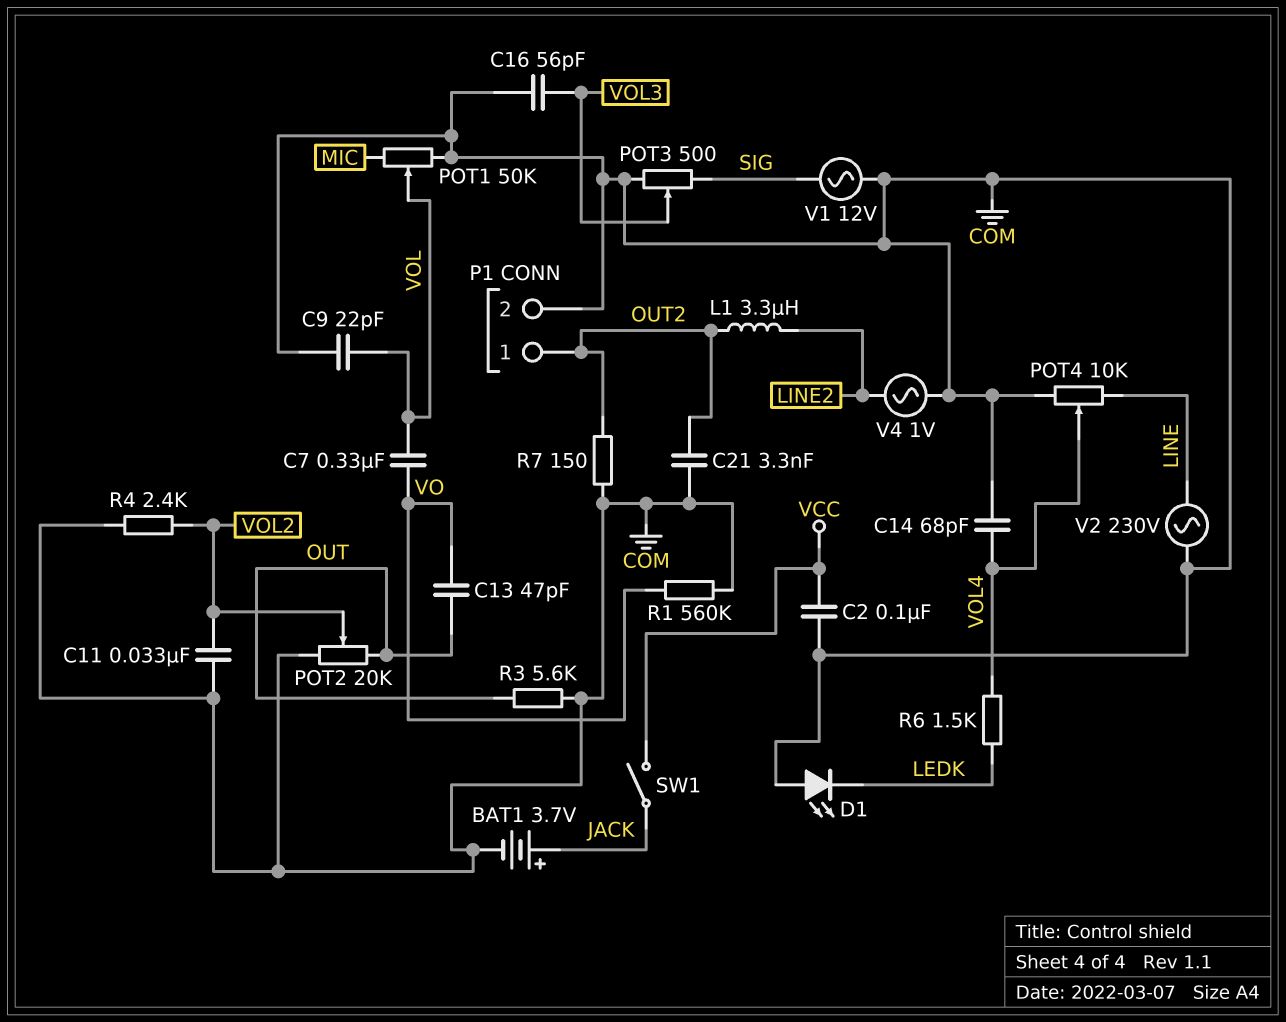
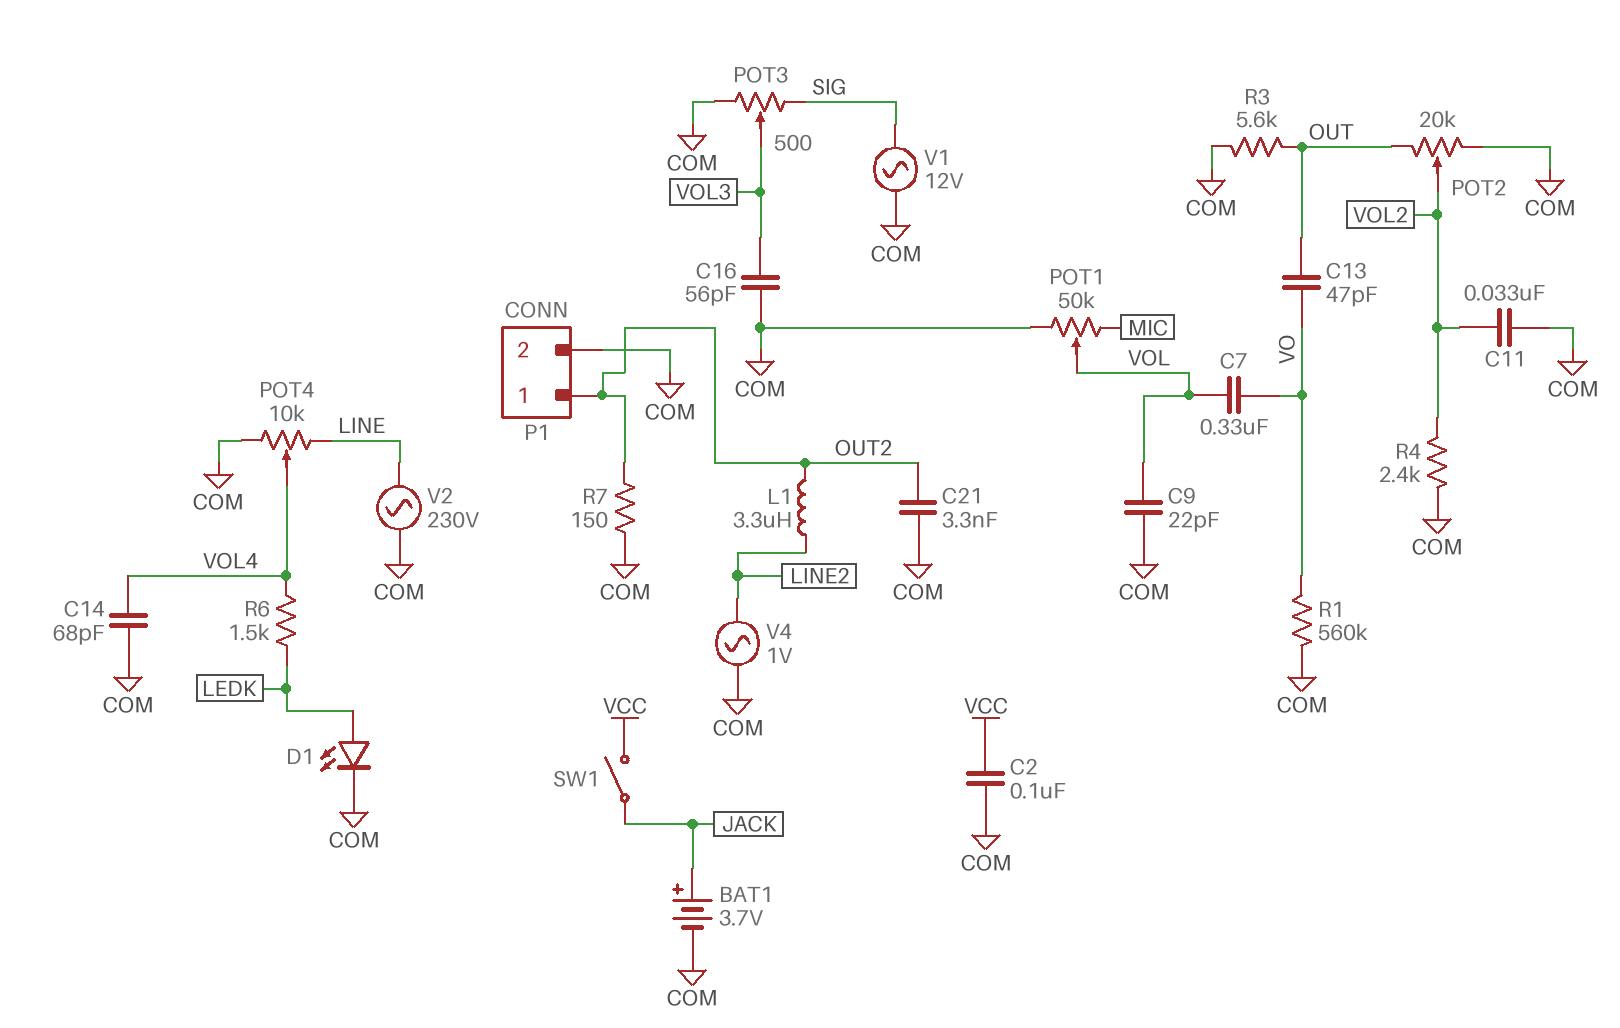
D1: LED (A COM, K LEDK) -> LED (A LEDK, K COM)

